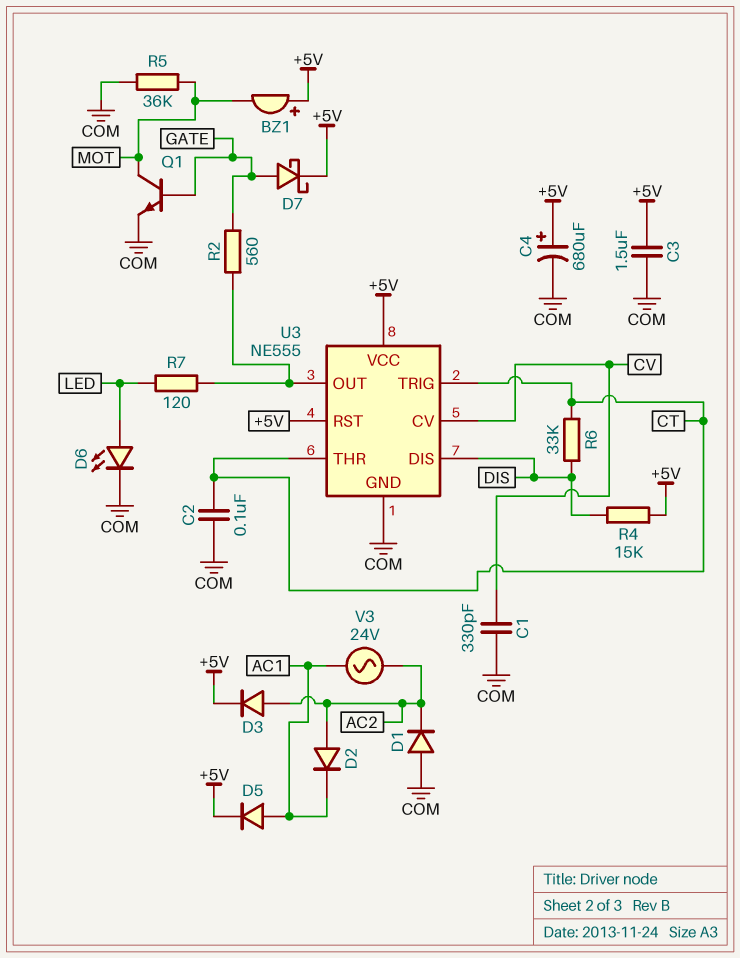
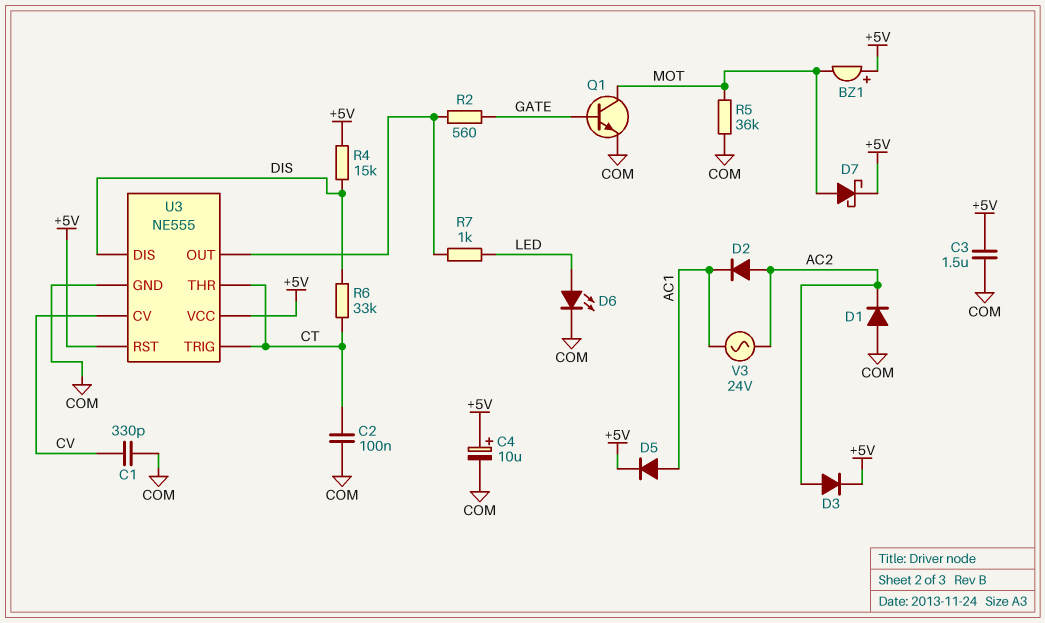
C4: 680uF (plus +5V, minus COM) -> 10uF (plus +5V, minus COM)
D7: schottky (A GATE, K +5V) -> schottky (A MOT, K +5V)
R7: 120 (LED, U3/OUT) -> 1k (LED, U3/OUT)

